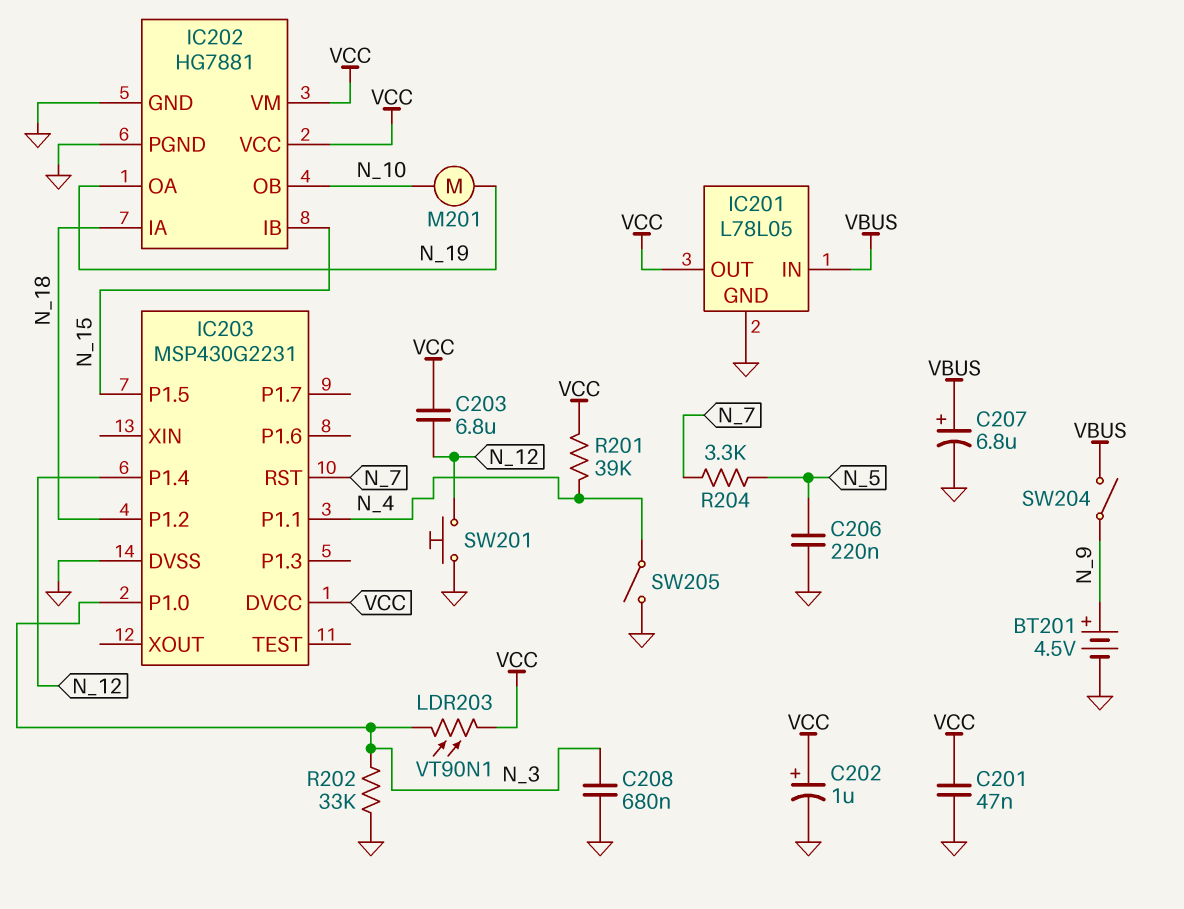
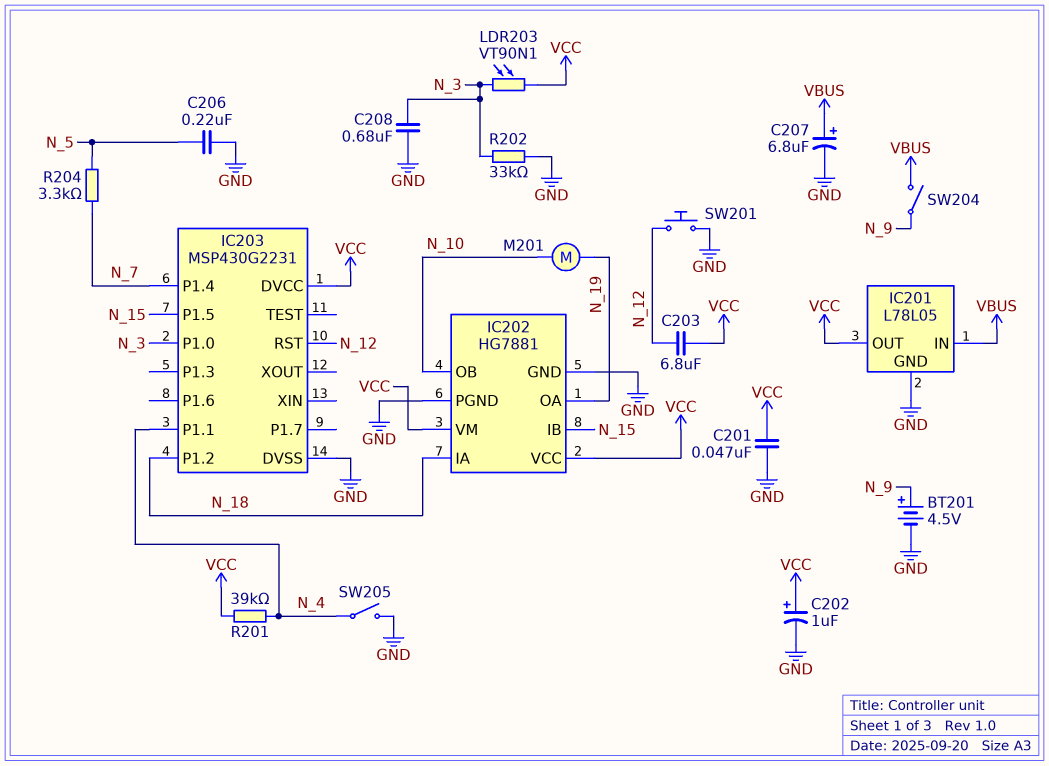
IC203 pin P1.4: N_12 -> N_7
IC203 pin RST: N_7 -> N_12

